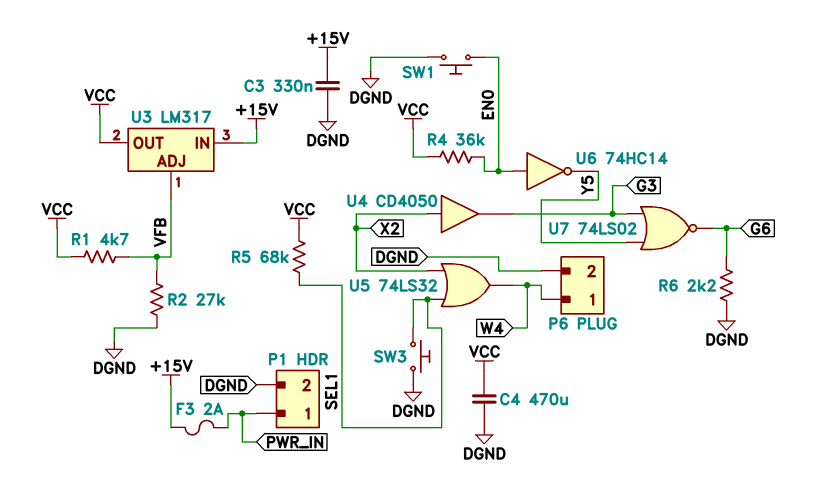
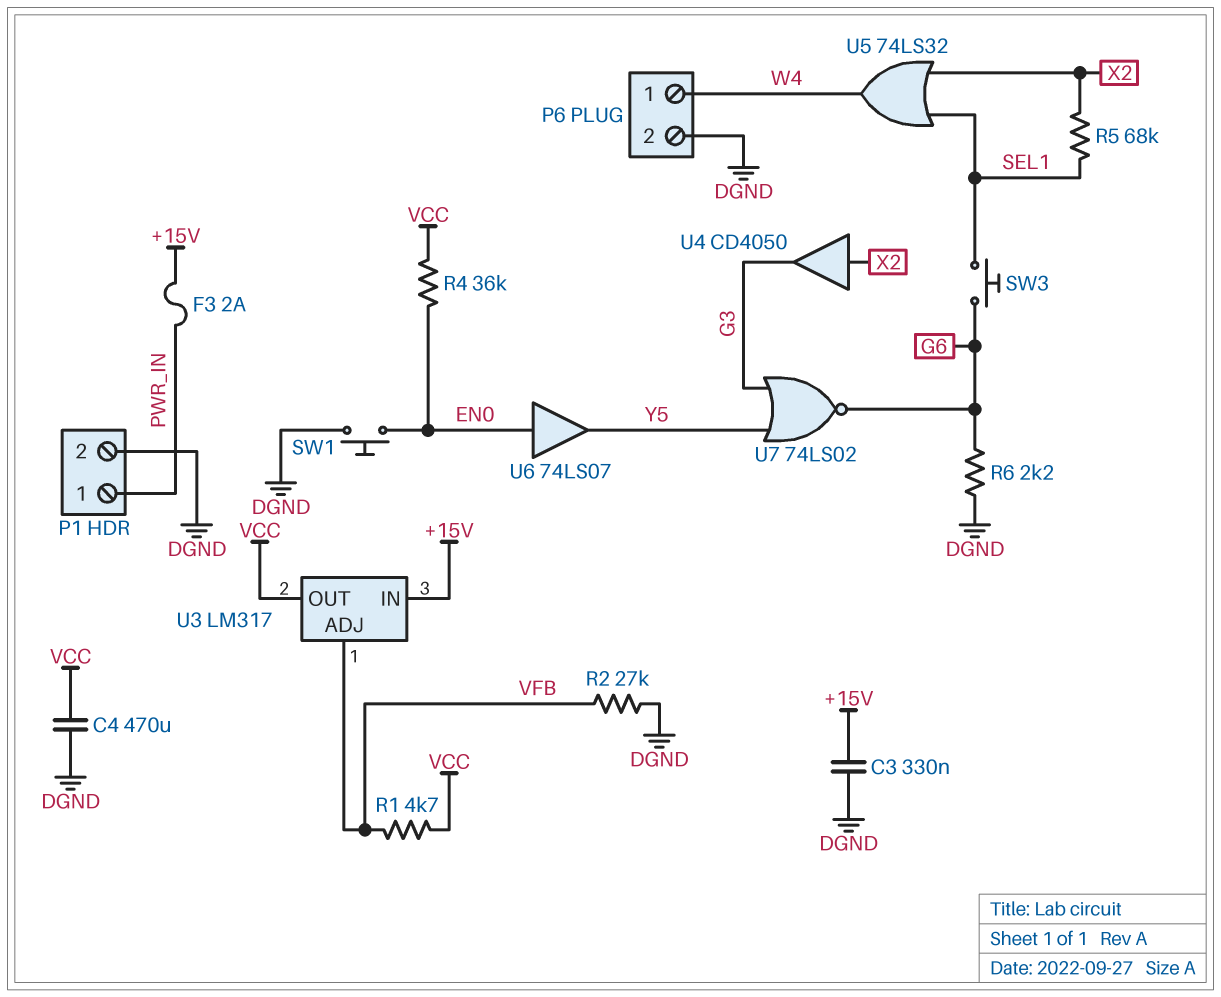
R5: 68k (SEL1, VCC) -> 68k (SEL1, X2)
SW3: button (DGND, SEL1) -> button (G6, SEL1)
U6: NOT 74HC14 (in EN0, out Y5) -> buffer 74LS07 (in EN0, out Y5)

